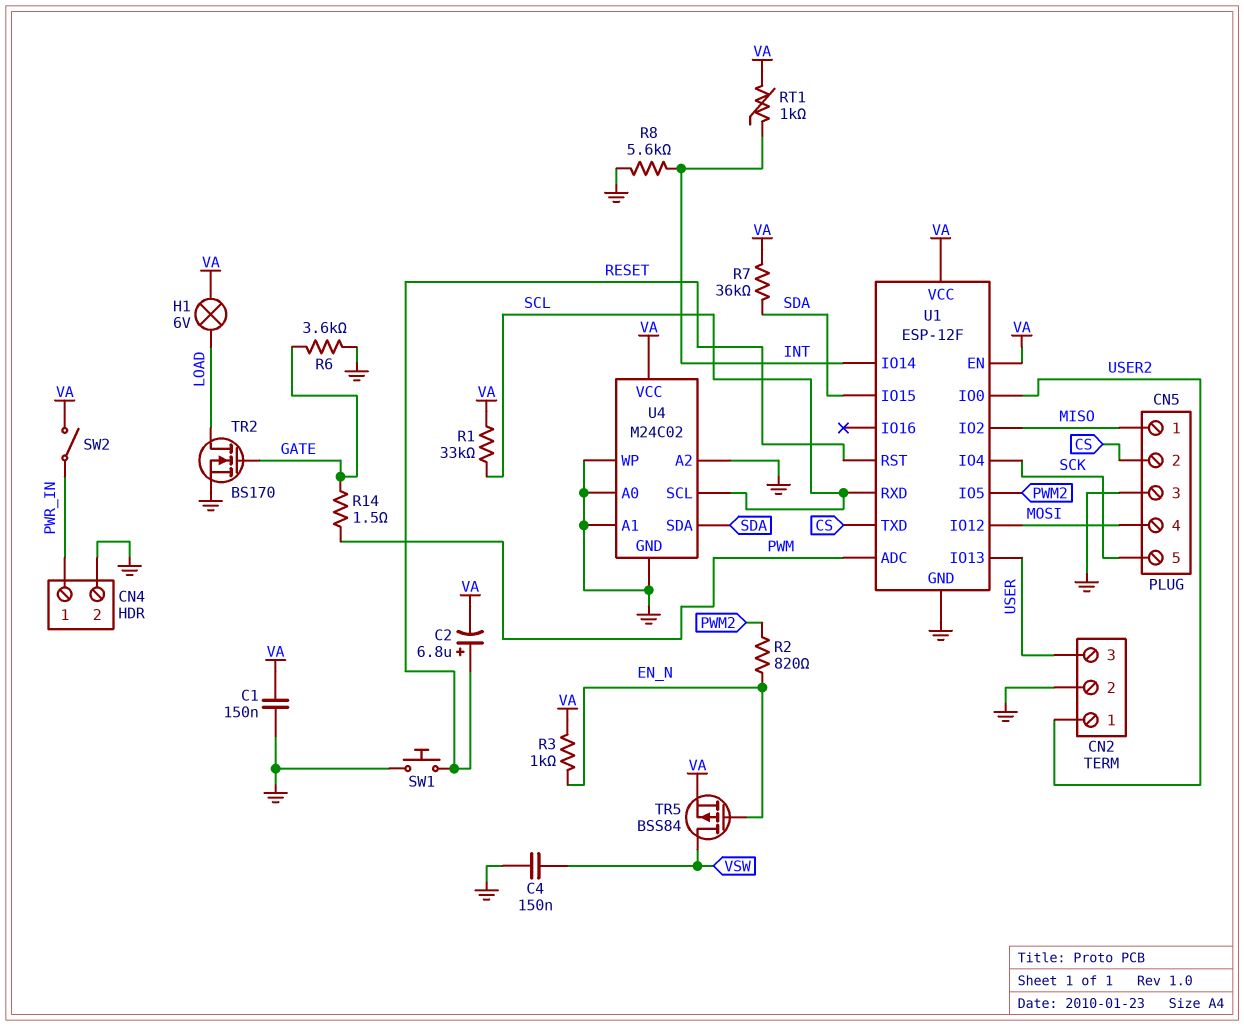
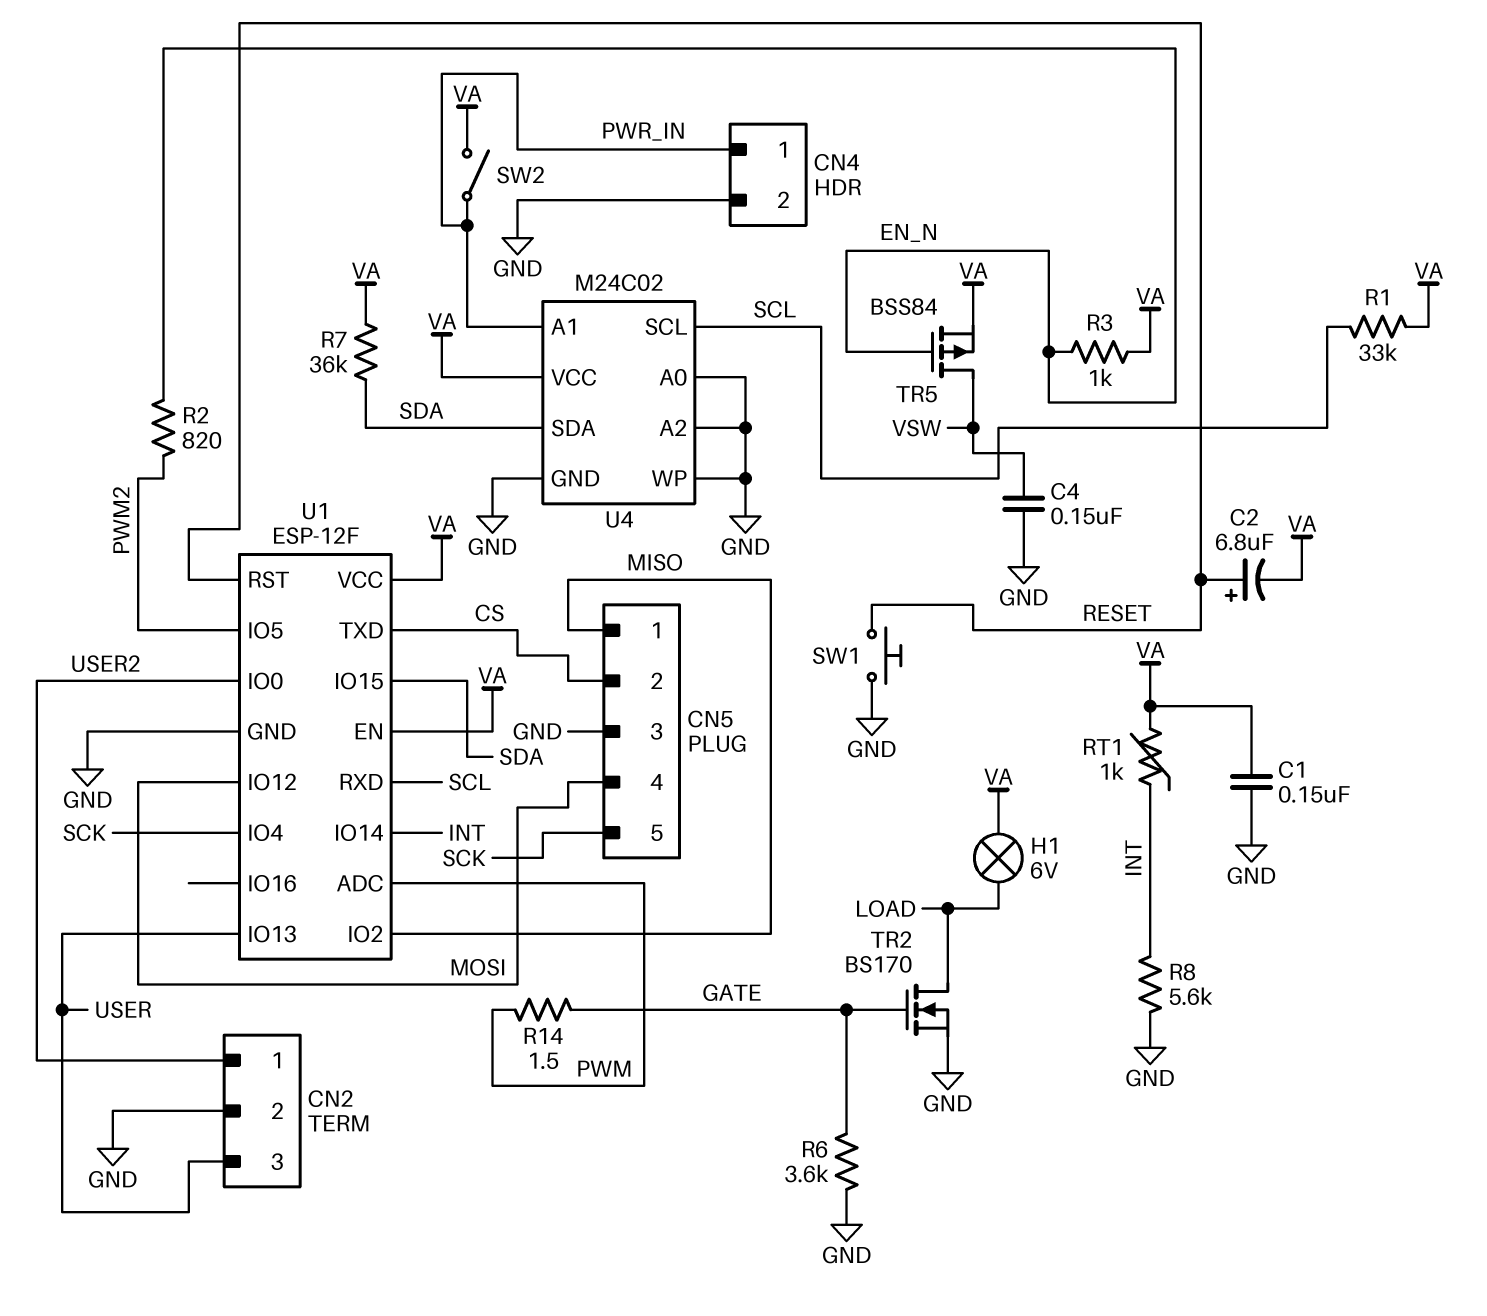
U4 pin A1: GND -> PWR_IN

